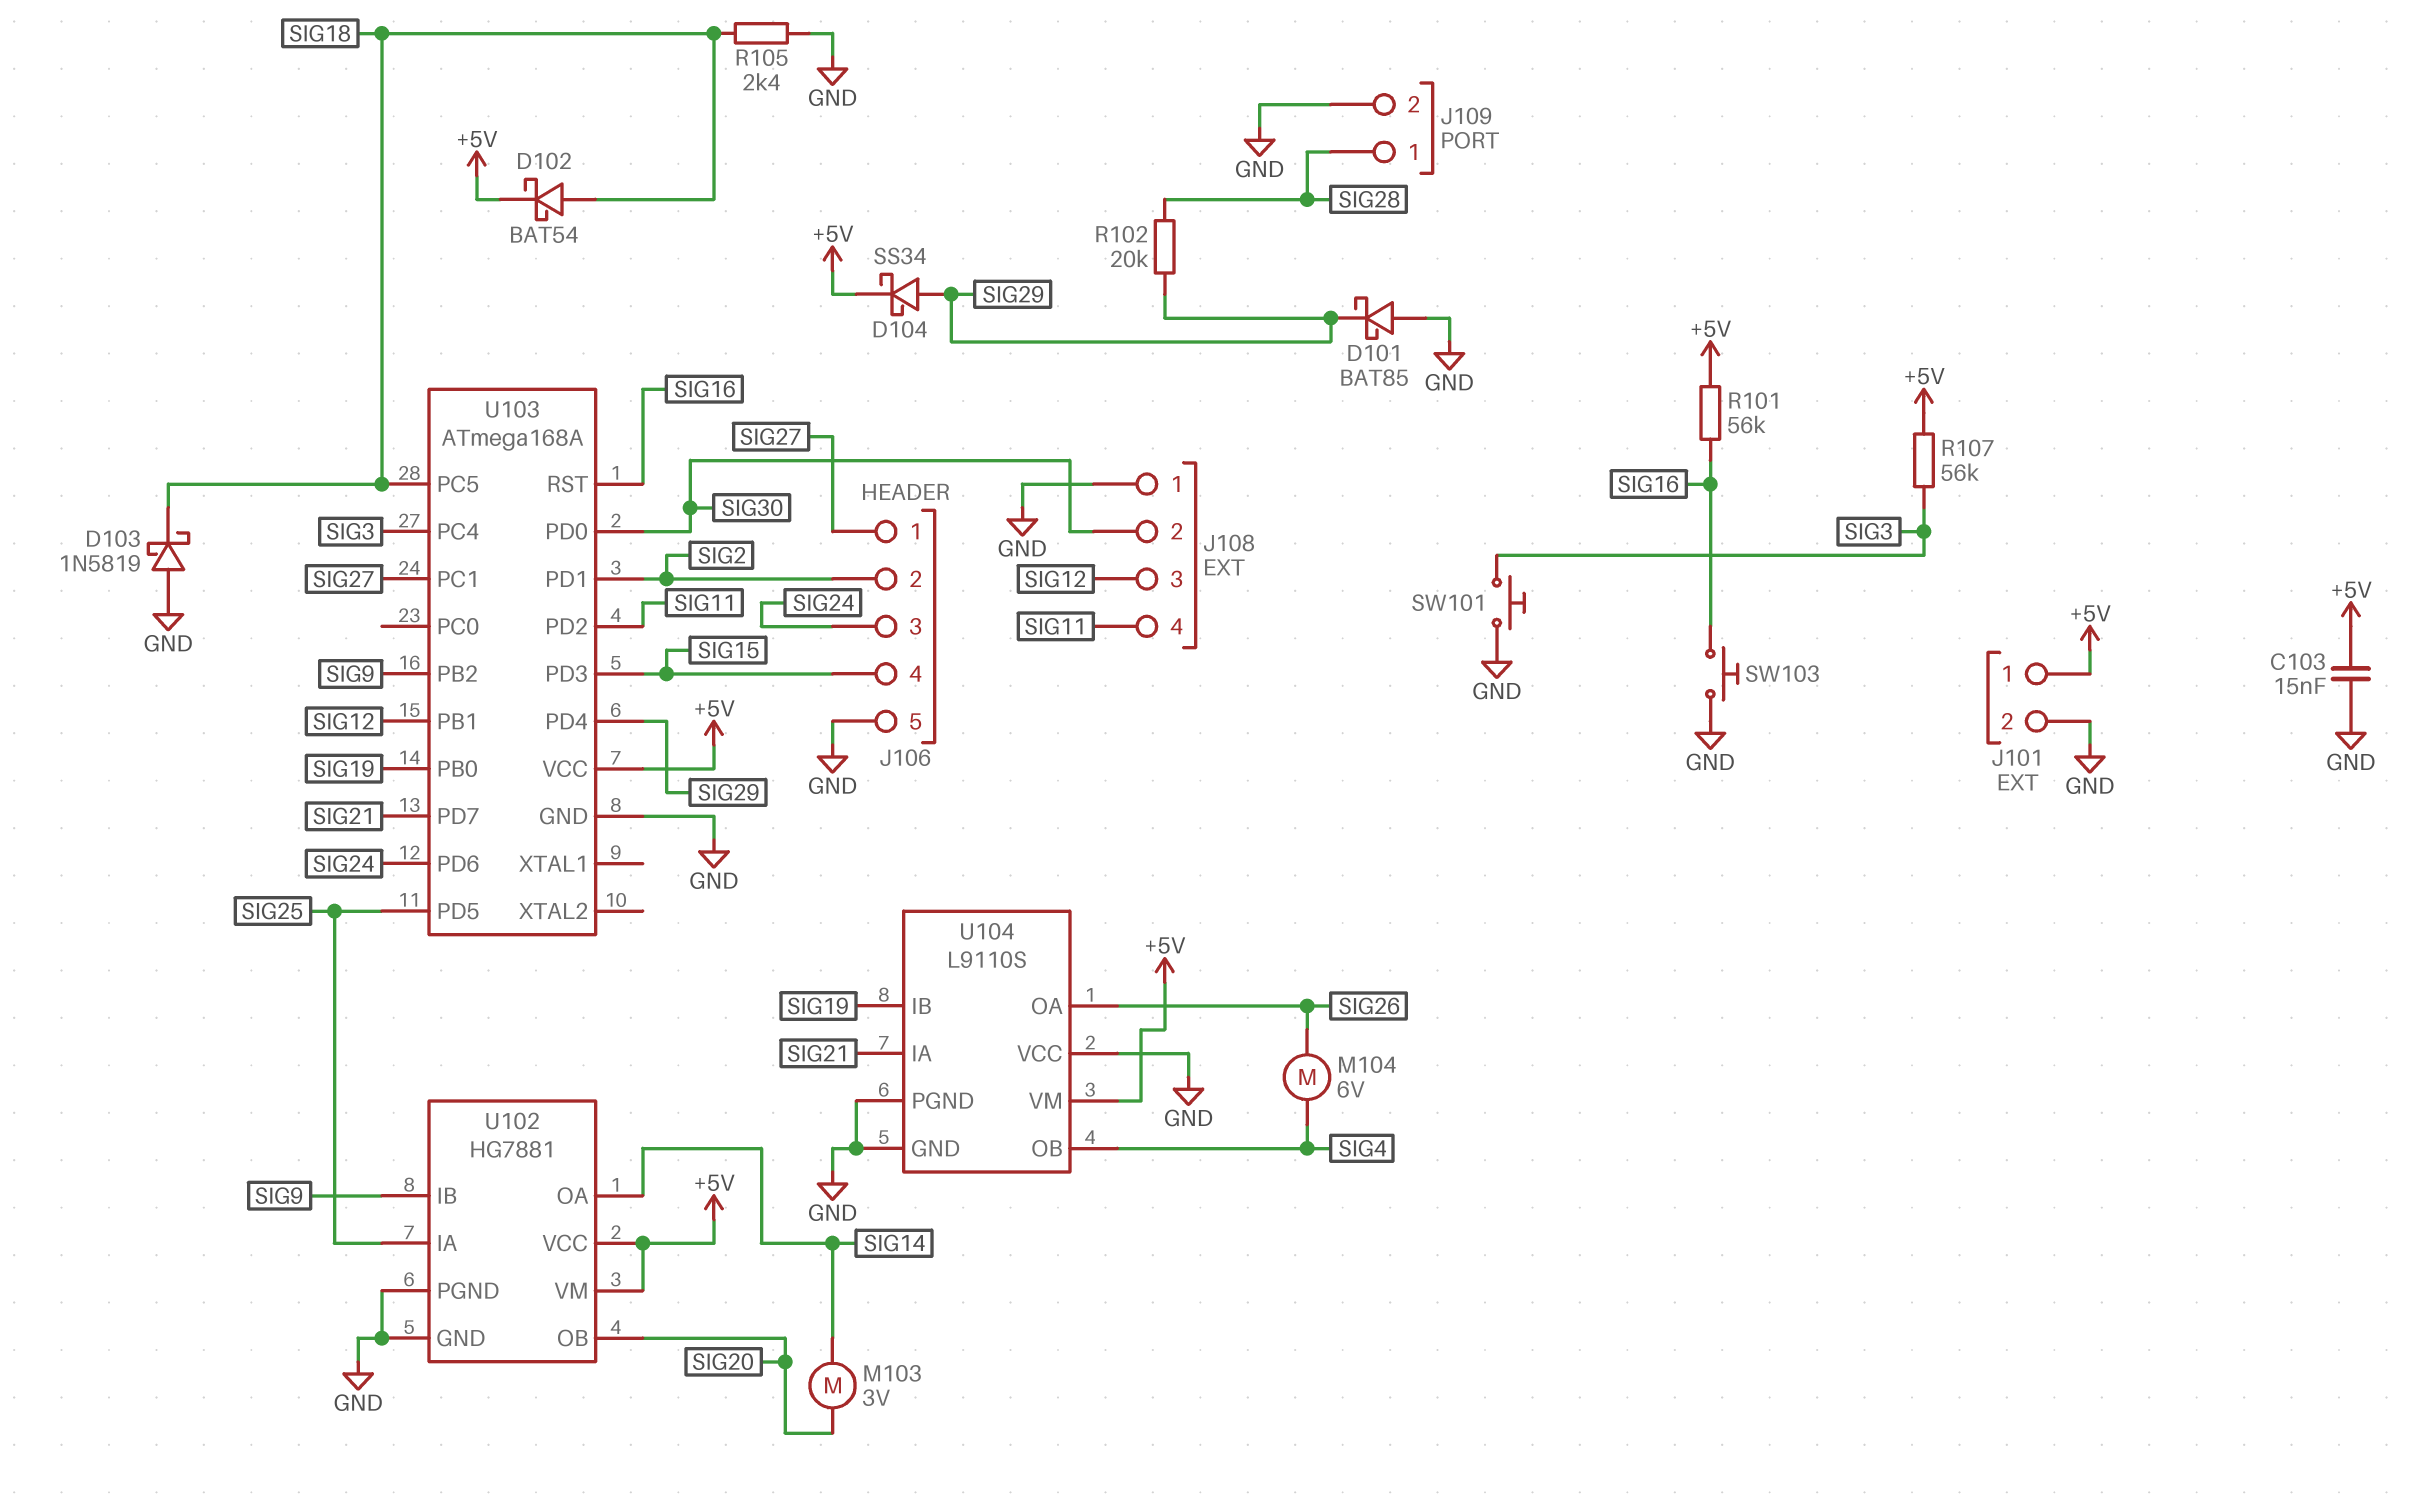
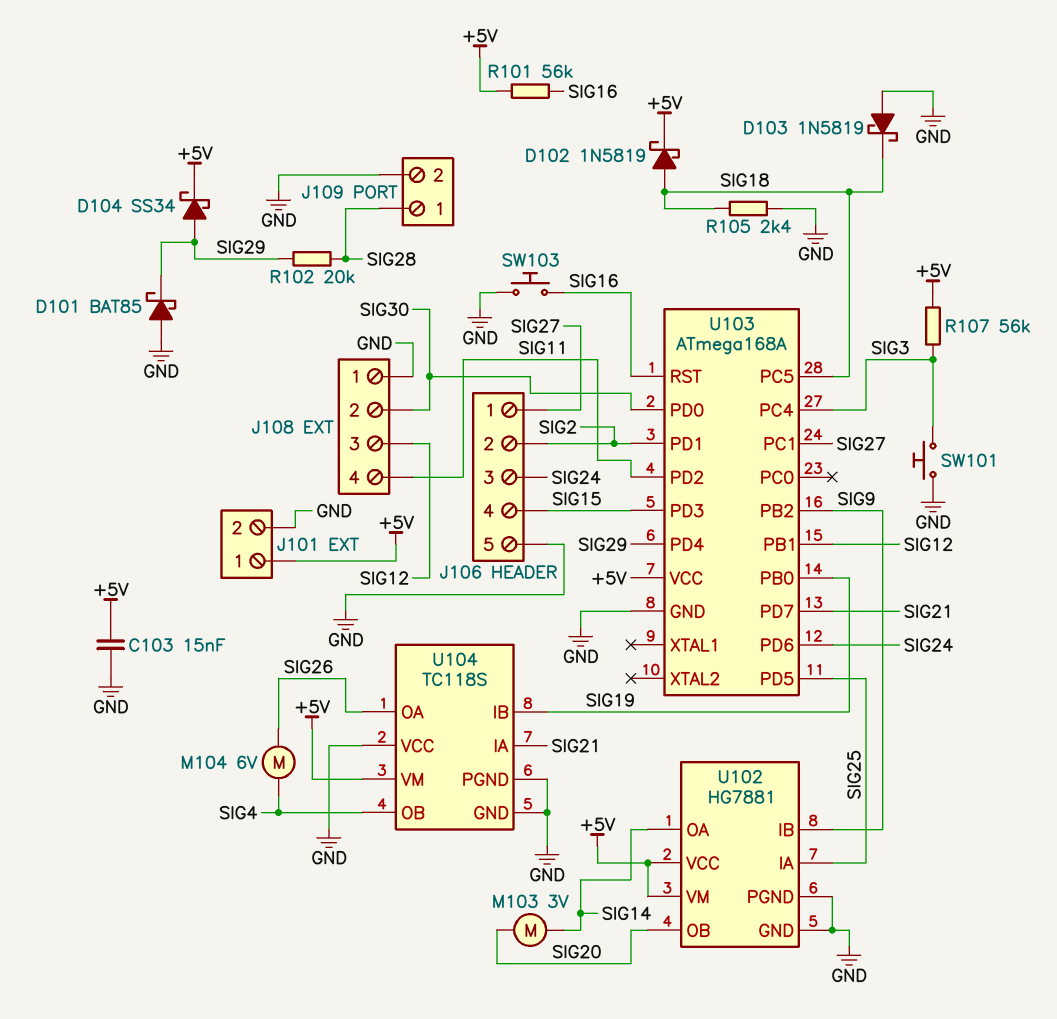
D102: schottky BAT54 (A SIG18, K +5V) -> schottky 1N5819 (A SIG18, K +5V)
U104: L9110S -> TC118S

